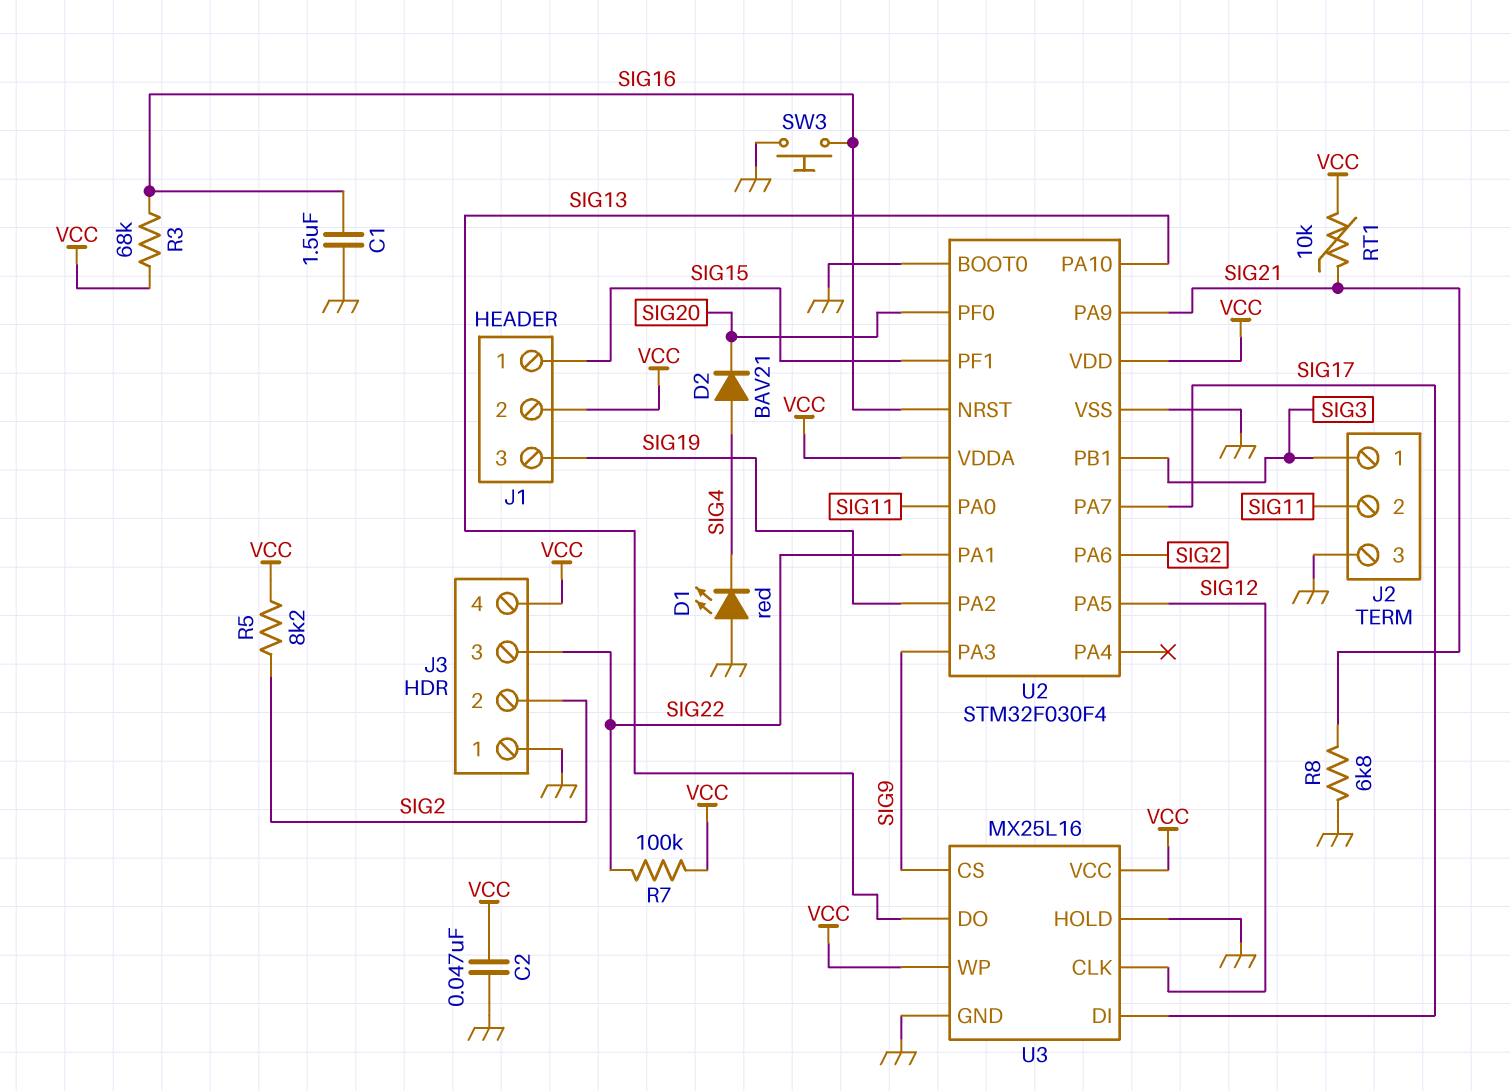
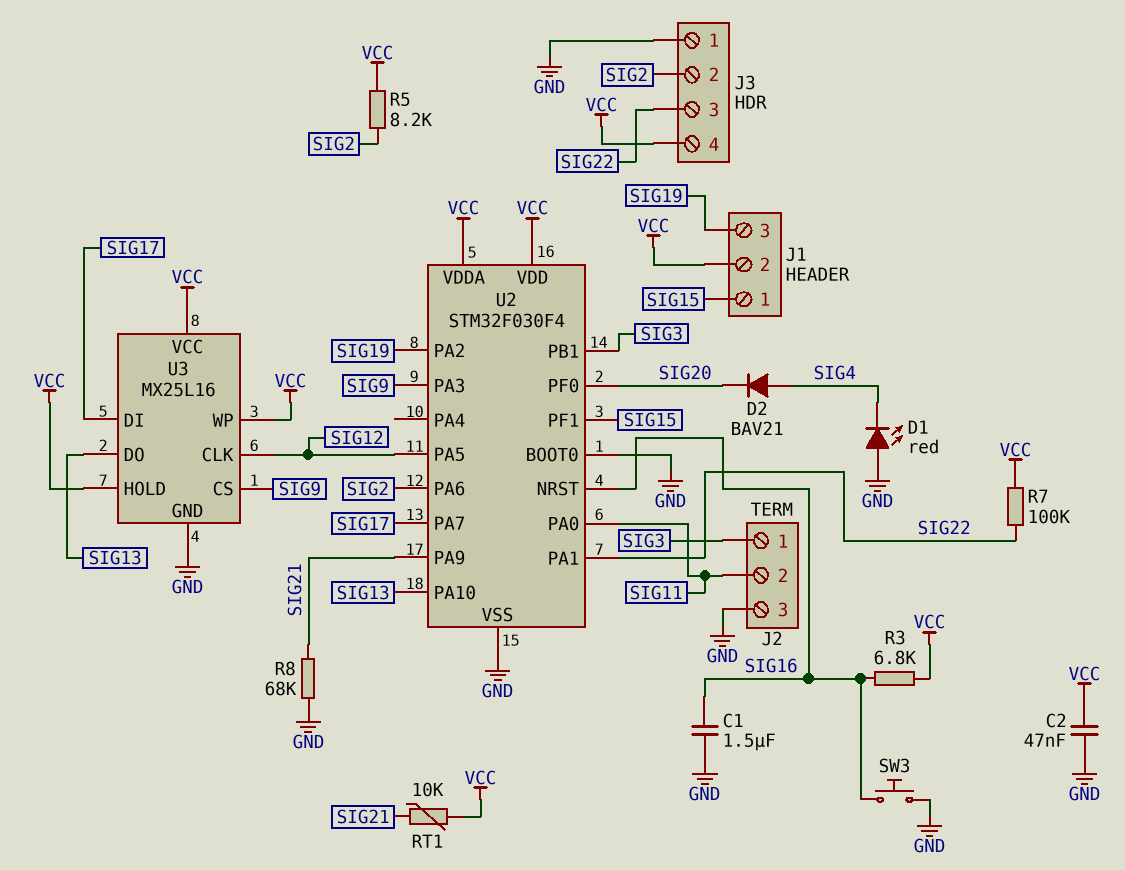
R3: 68k (SIG16, VCC) -> 6.8k (SIG16, VCC)
R8: 6.8k (GND, SIG21) -> 68k (GND, SIG21)
U3 pin HOLD: GND -> VCC

